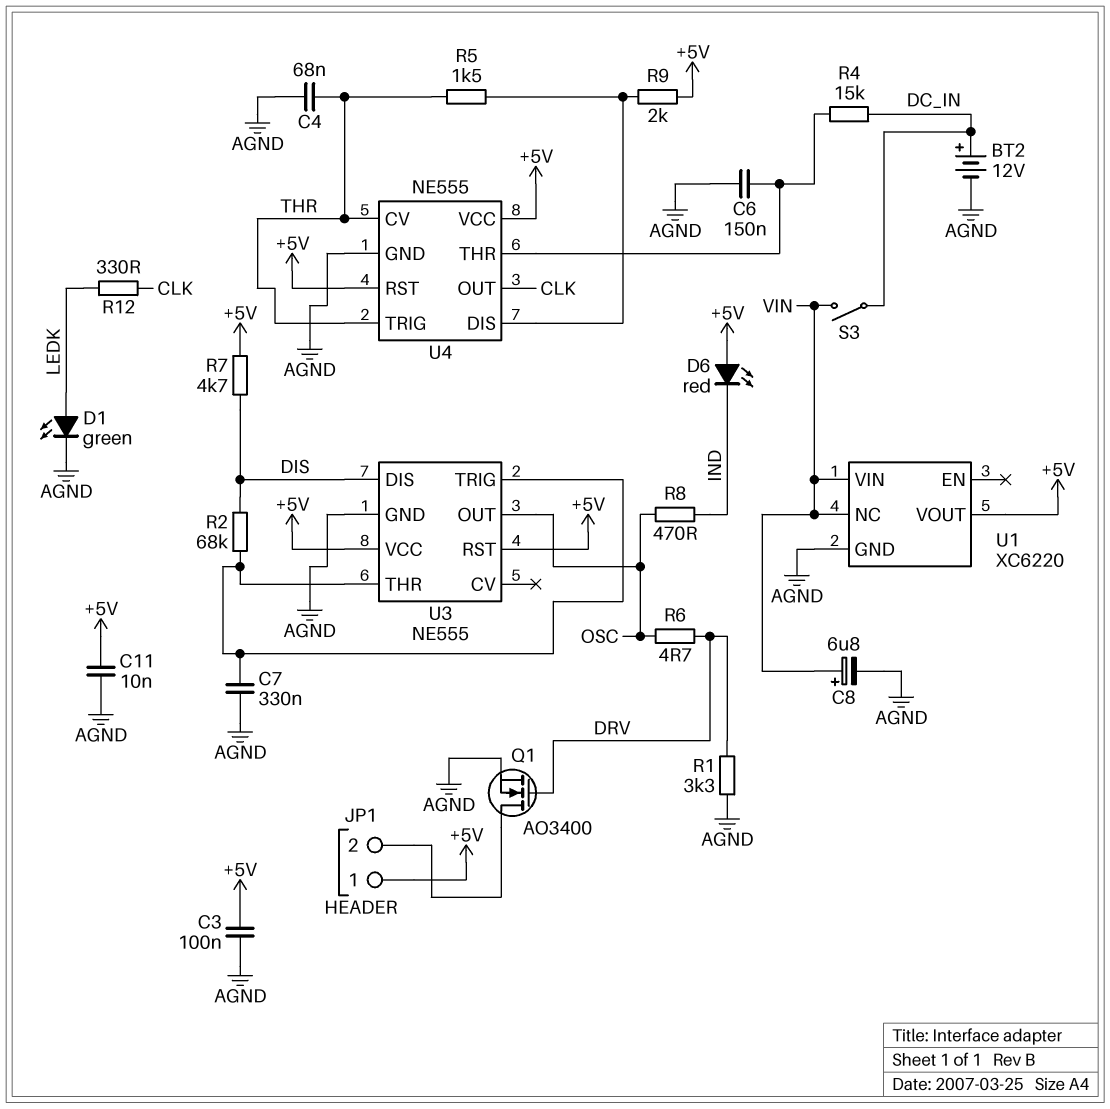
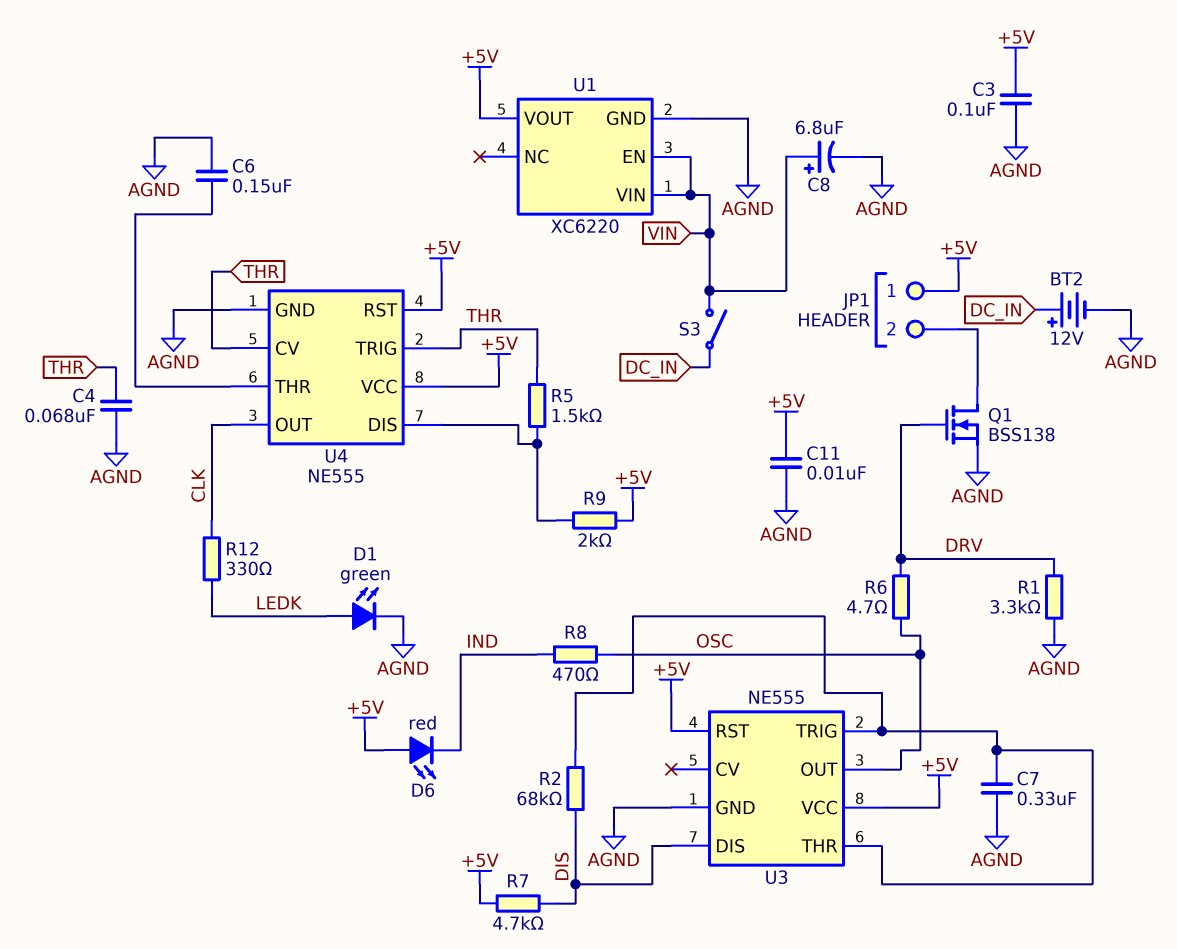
Q1: NMOS AO3400 (G DRV, D JP1/2, S AGND) -> NMOS BSS138 (G DRV, D JP1/2, S AGND)
R4: 15k (DC_IN, U4/THR) -> none
U1 pin EN: none -> VIN
U1 pin NC: VIN -> none

